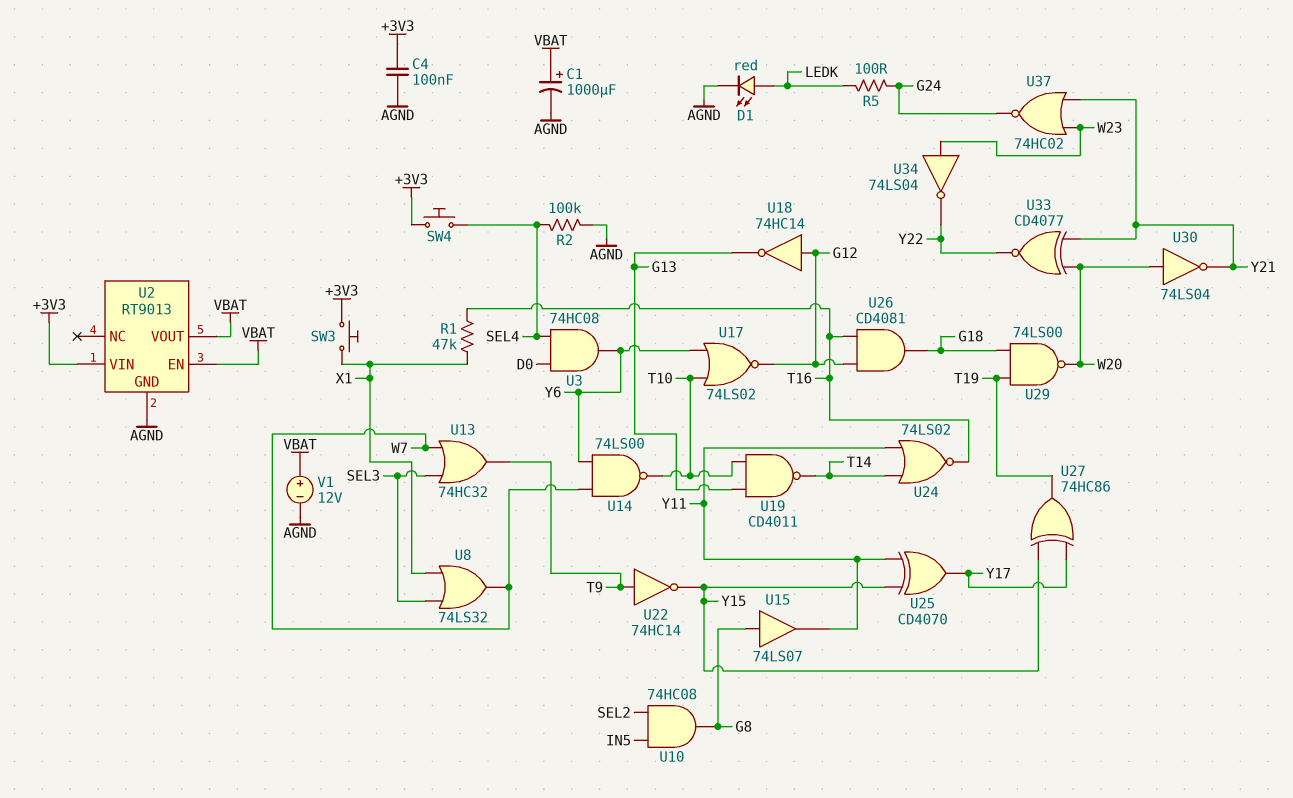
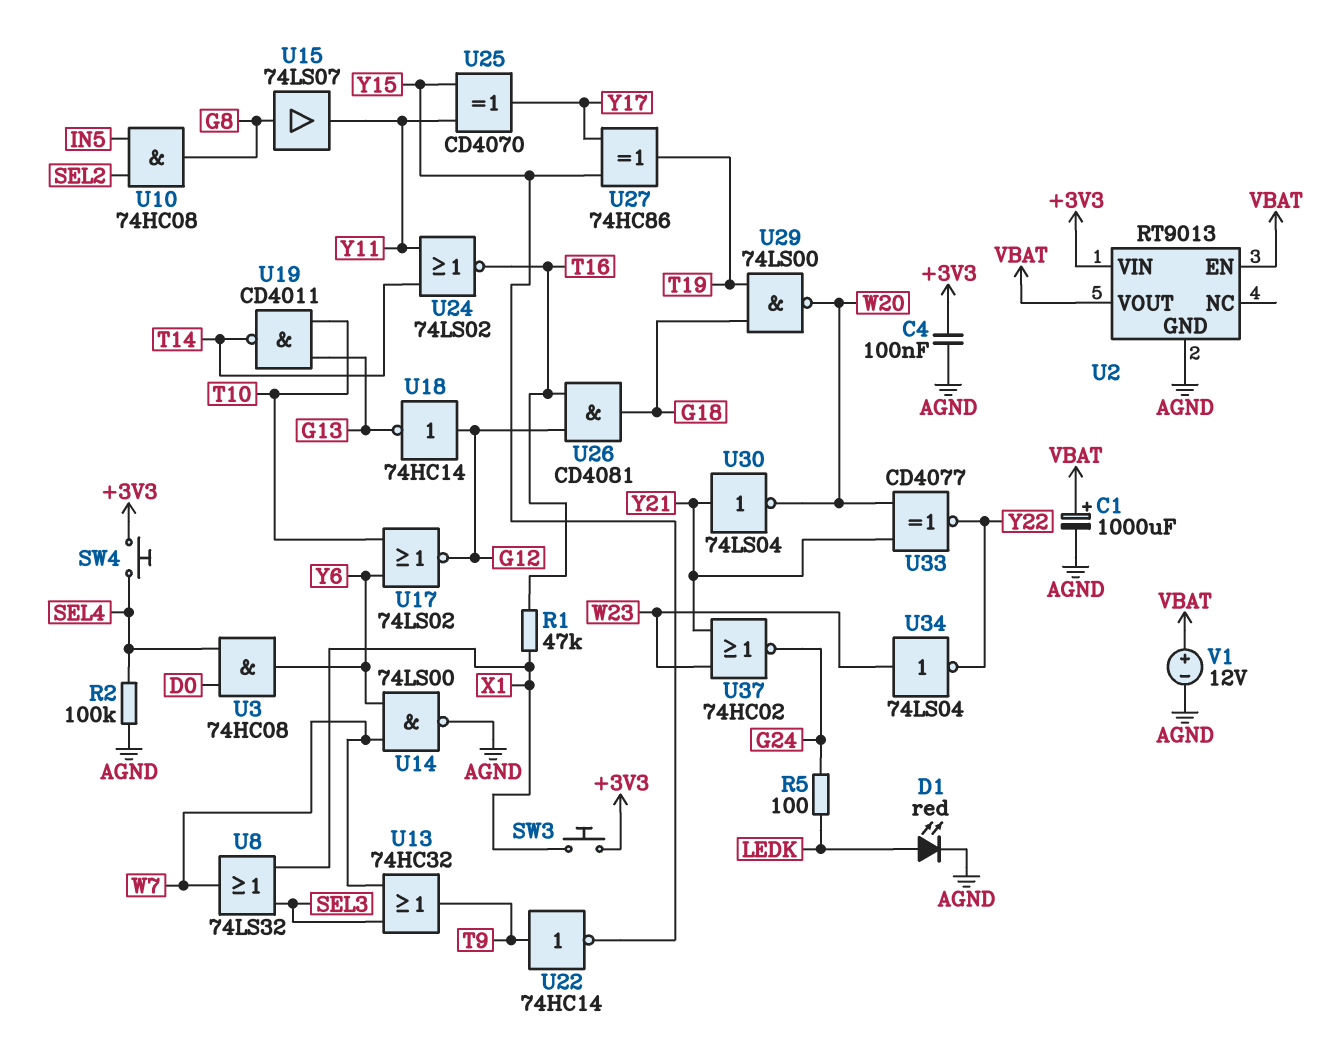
U14: NAND 74LS00 (in W7, in Y6, out T10) -> NAND 74LS00 (in W7, in Y6, out AGND)
U30: NOT 74LS04 (in W20, out Y21) -> NOT 74LS04 (in Y21, out W20)

